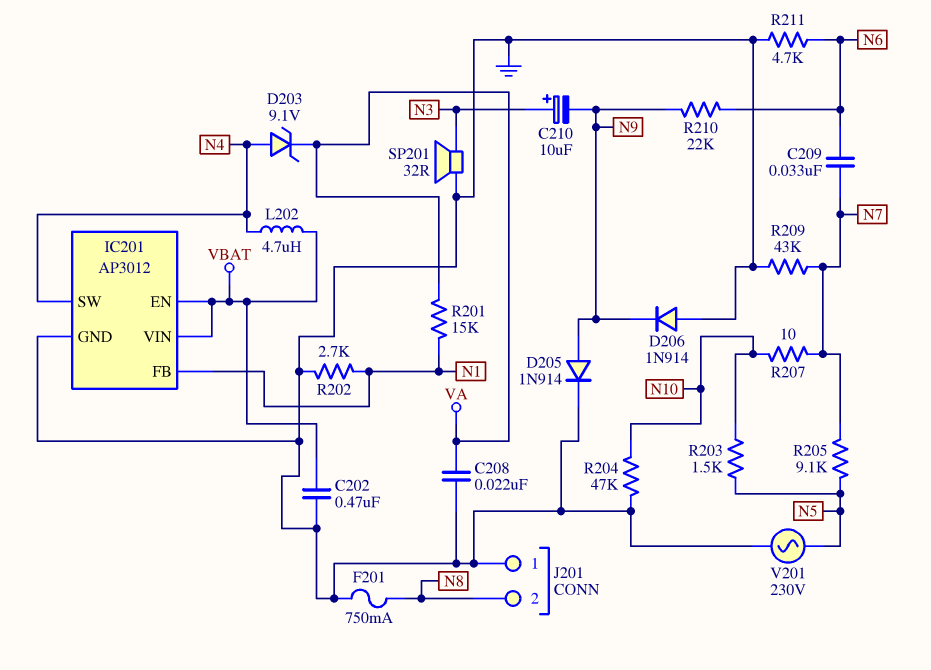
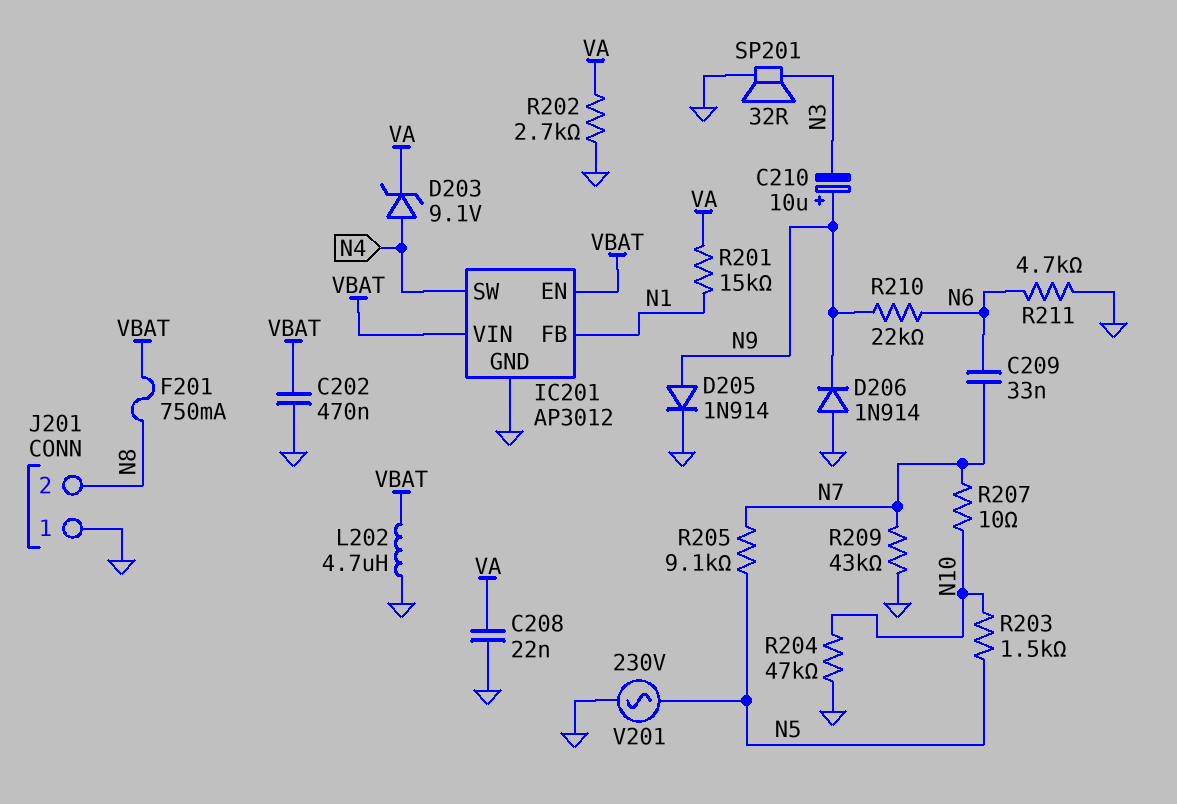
C210: 10uF (plus N3, minus N9) -> 10uF (plus N9, minus N3)
F201: 750mA (GND, N8) -> 750mA (N8, VBAT)
L202: 4.7uH (N4, VBAT) -> 4.7uH (GND, VBAT)
R202: 2.7k (GND, N1) -> 2.7k (GND, VA)

